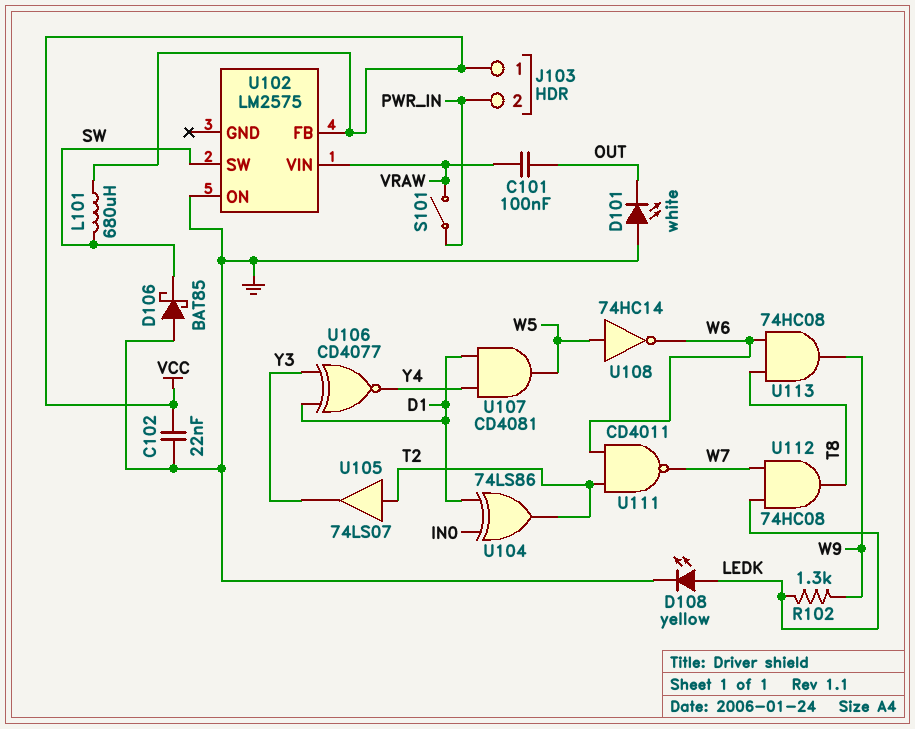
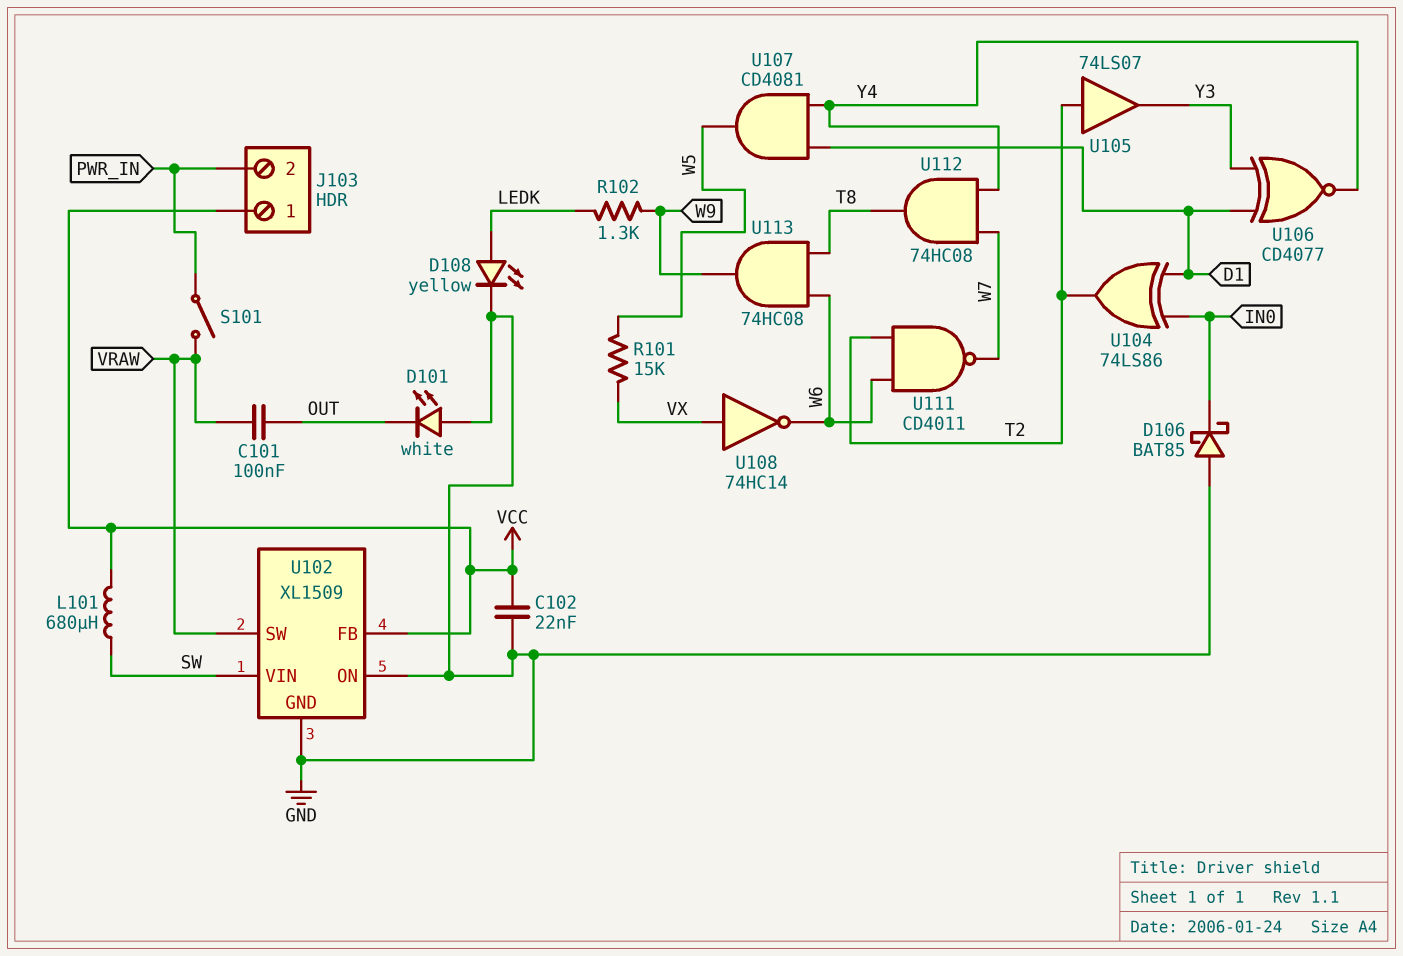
D106: schottky BAT85 (A GND, K SW) -> schottky BAT85 (A GND, K IN0)
R101: none -> 15k (VX, W5)
U102: LM2575 -> XL1509
U102 pin GND: none -> GND
U102 pin SW: SW -> VRAW
U102 pin VIN: VRAW -> SW
U108: NOT 74HC14 (in W5, out W6) -> NOT 74HC14 (in VX, out W6)
U112: AND 74HC08 (in LEDK, in W7, out T8) -> AND 74HC08 (in W7, in Y4, out T8)

